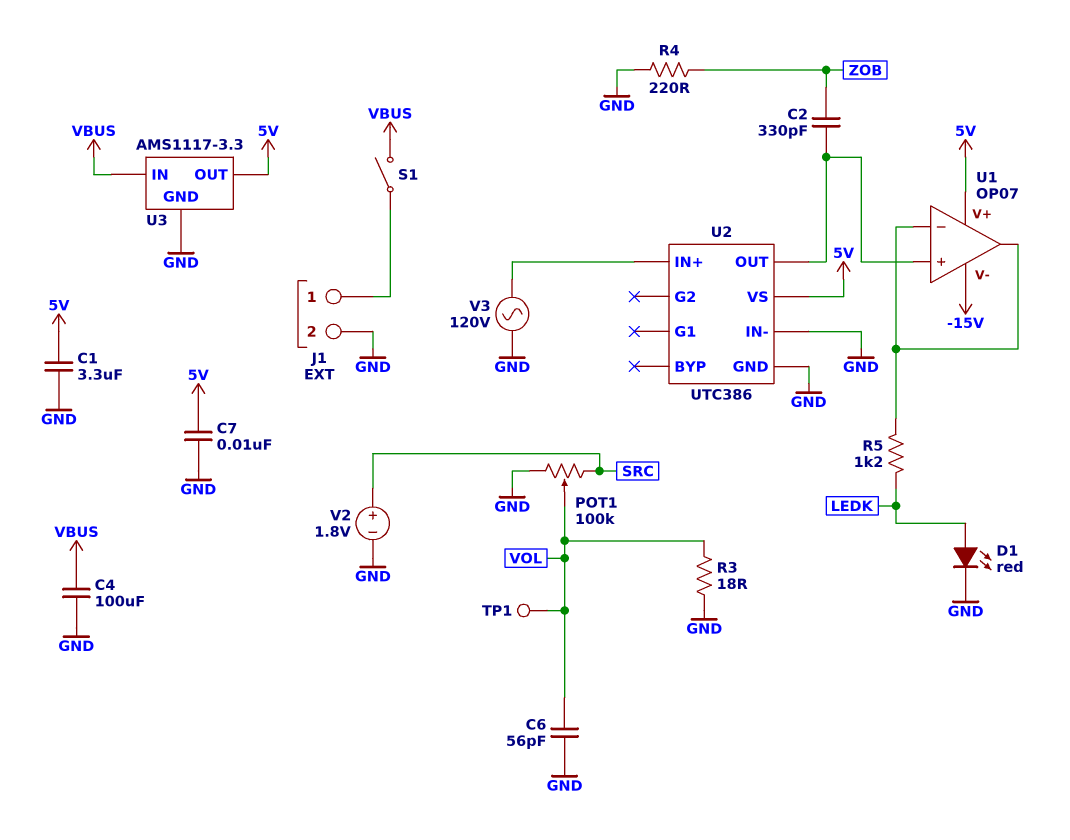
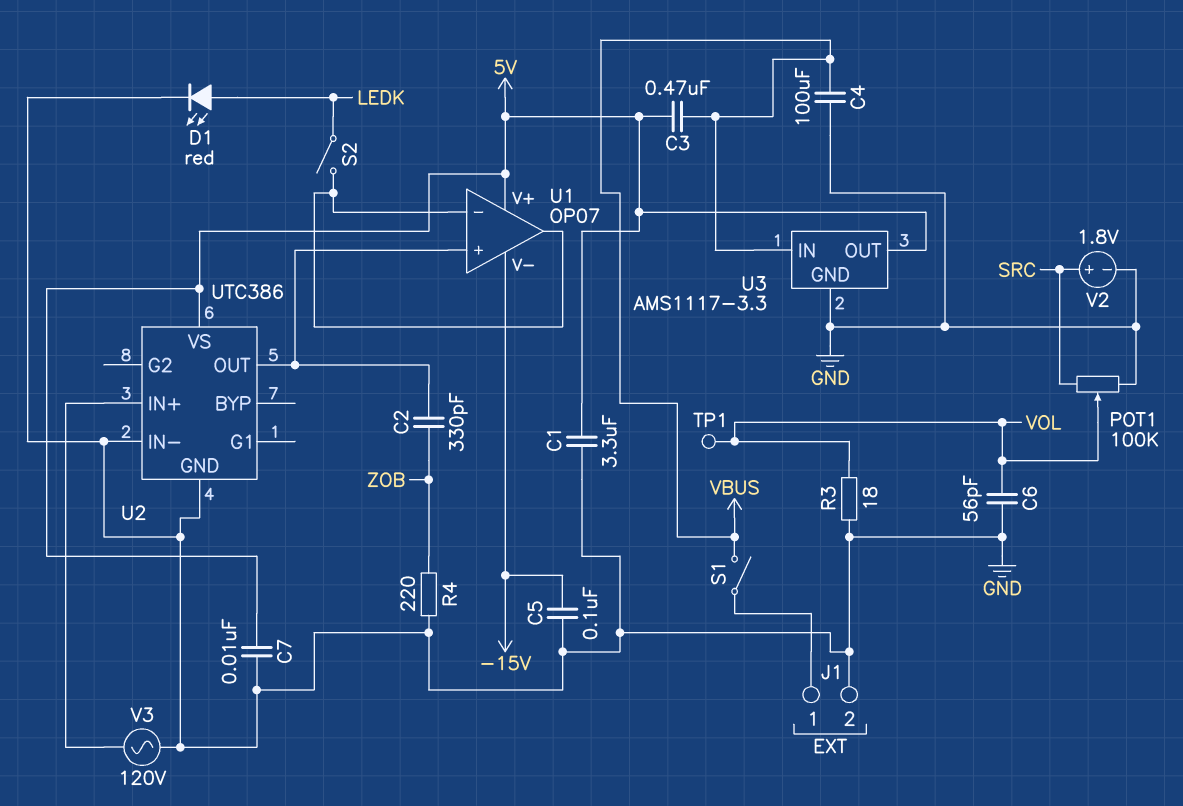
C3: none -> 470nF (5V, VBUS)
C5: none -> 100nF (-15V, GND)
R5: 1.2k (LEDK, U1/in-) -> none
S2: none -> switch (LEDK, U1/in-)

